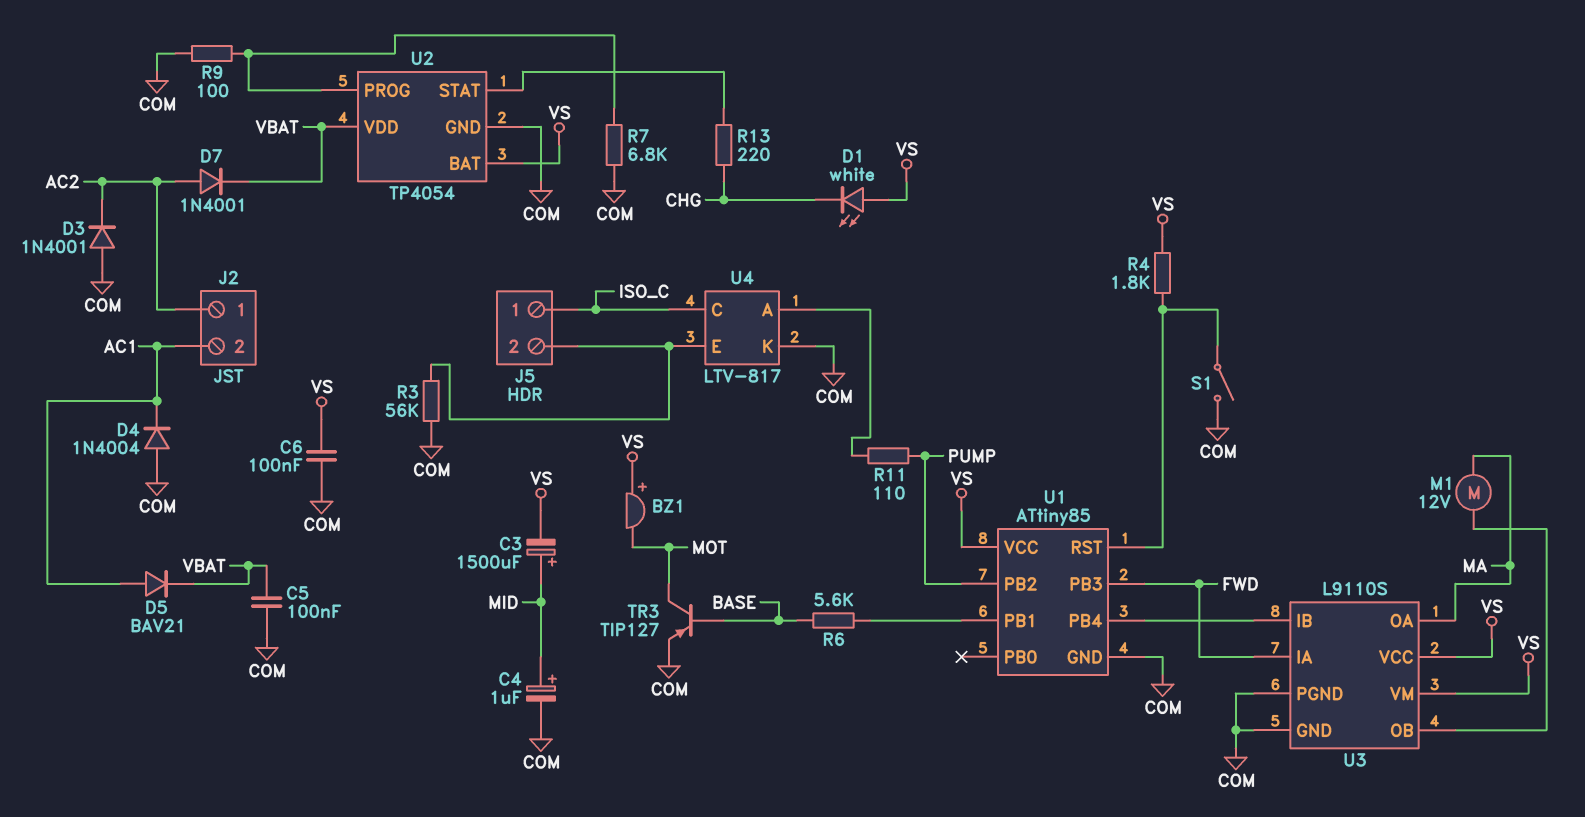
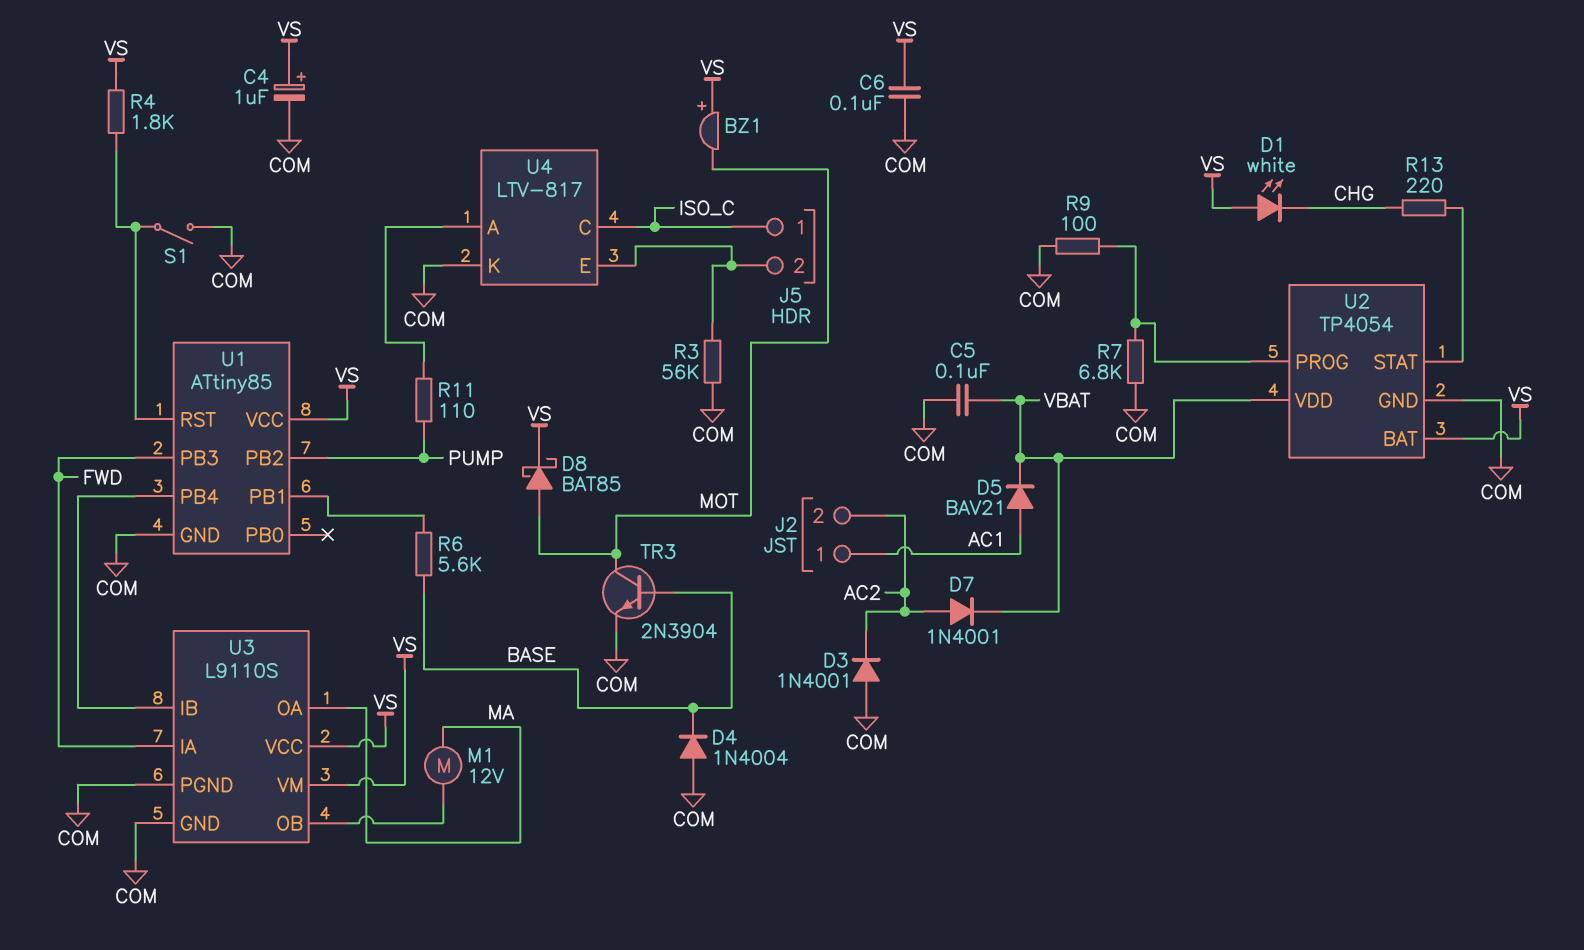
C3: 1500uF (plus MID, minus VS) -> none
C4: 1uF (plus MID, minus COM) -> 1uF (plus VS, minus COM)
D4: diode 1N4004 (A COM, K AC1) -> diode 1N4004 (A COM, K BASE)
D8: none -> schottky BAT85 (A MOT, K VS)
J2 pin 1: AC2 -> AC1
J2 pin 2: AC1 -> AC2
TR3: PNP TIP127 (B BASE, C MOT, E COM) -> NPN 2N3904 (B BASE, C MOT, E COM)

